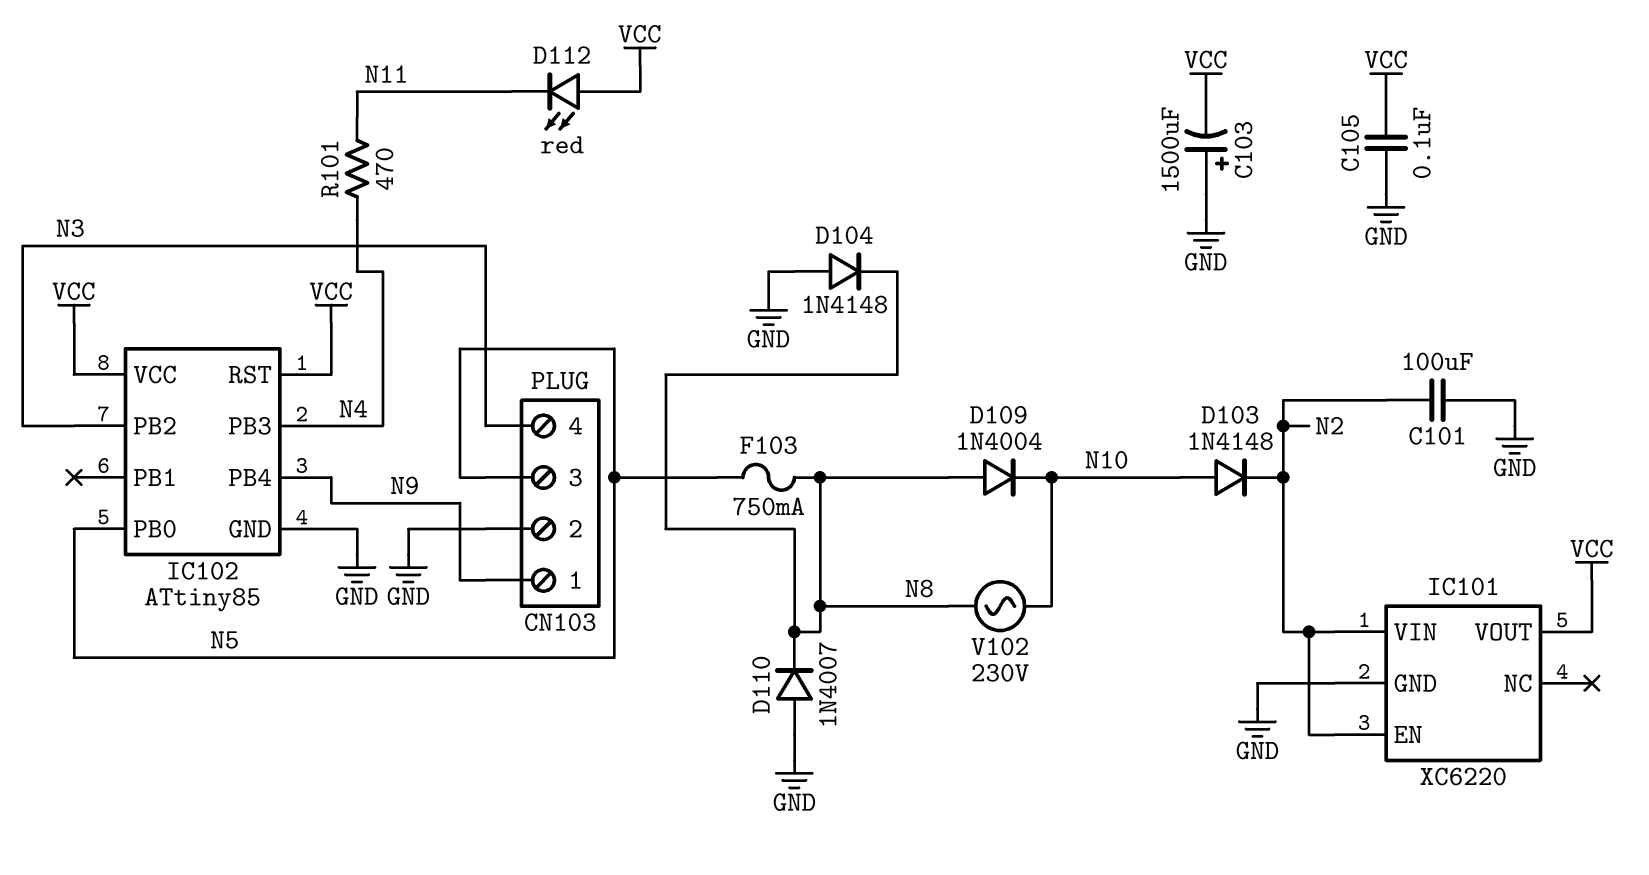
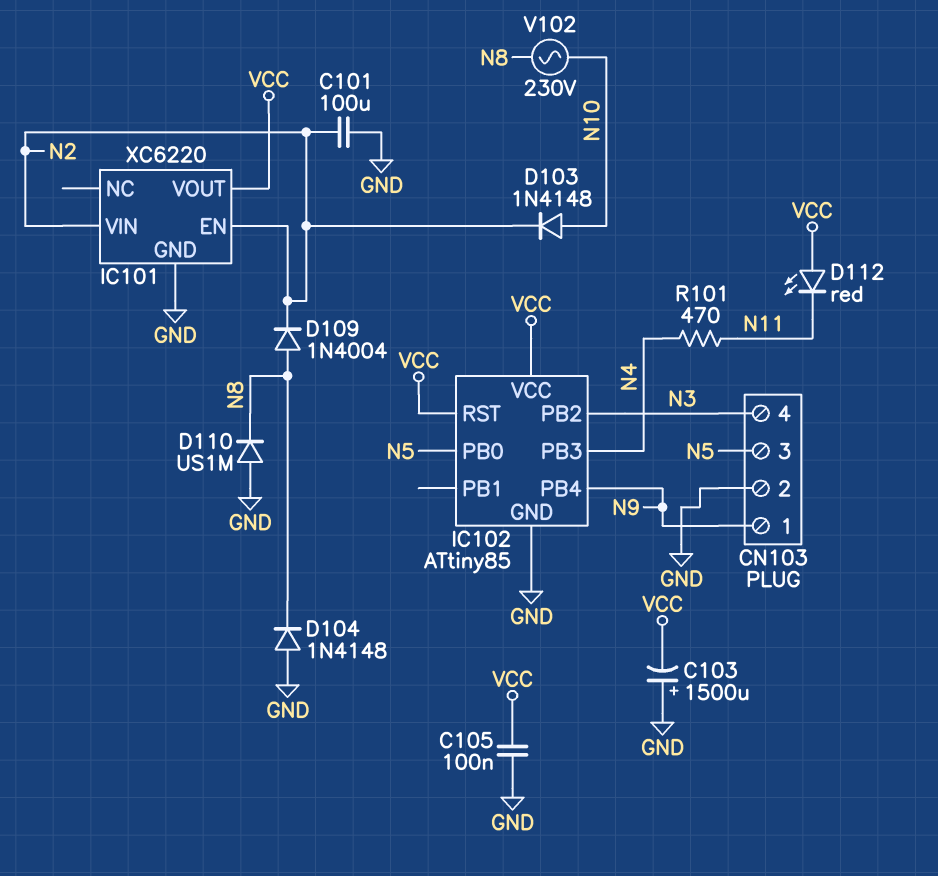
D109: diode 1N4004 (A N8, K N10) -> diode 1N4004 (A N8, K N2)
D110: diode 1N4007 (A GND, K N8) -> diode US1M (A GND, K N8)
F103: 750mA (N5, N8) -> none

